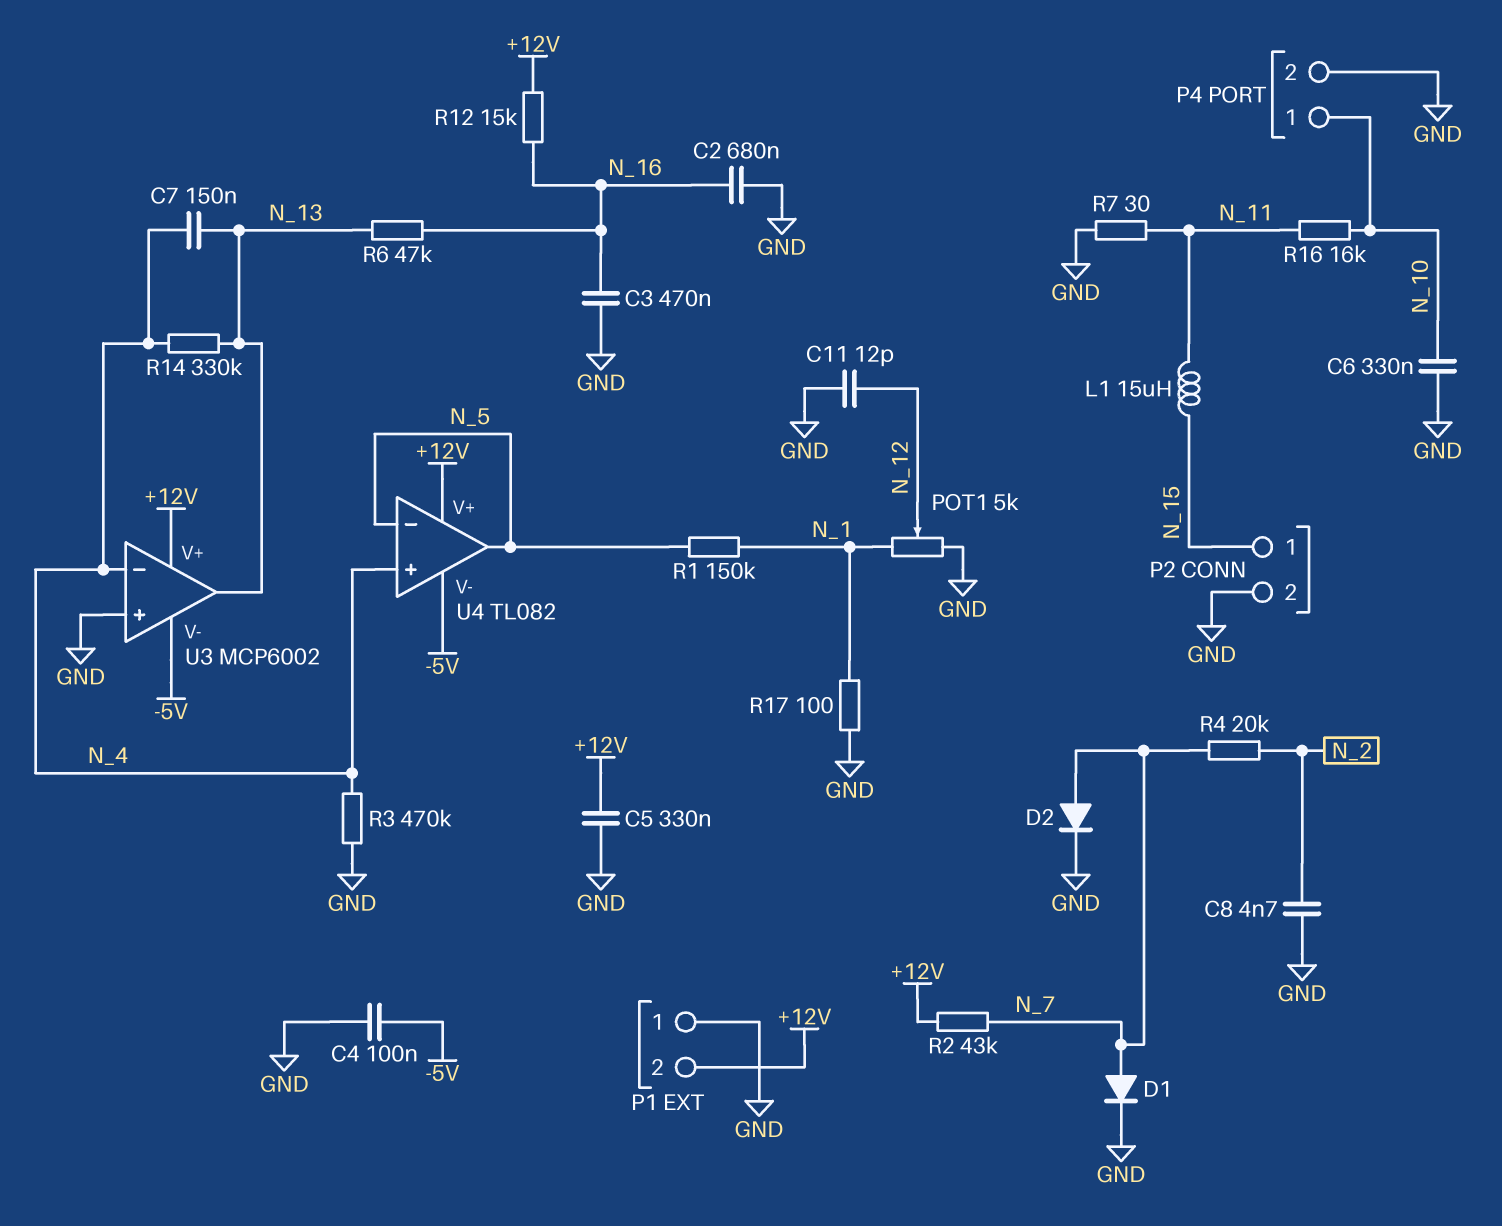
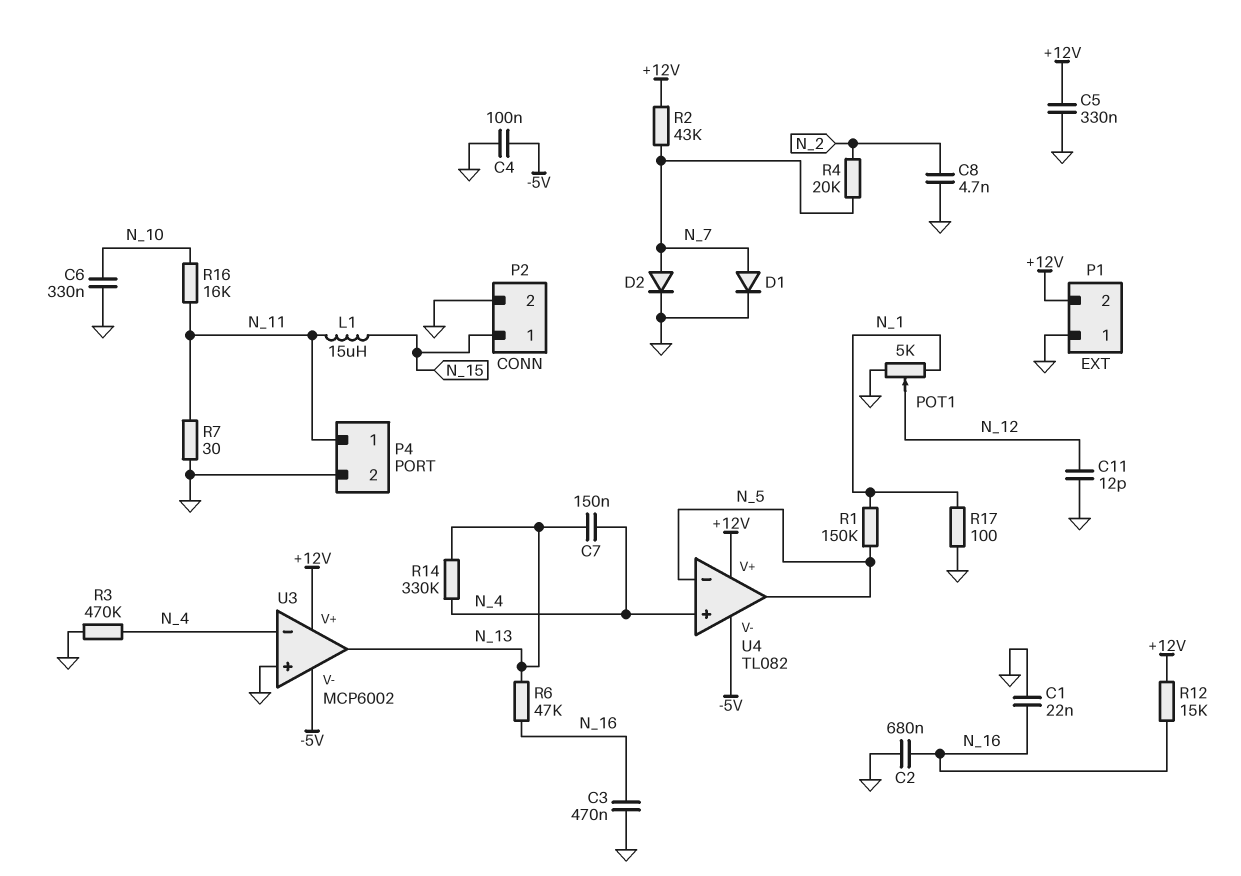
C1: none -> 22nF (GND, N_16)
P4 pin 1: N_10 -> N_11

